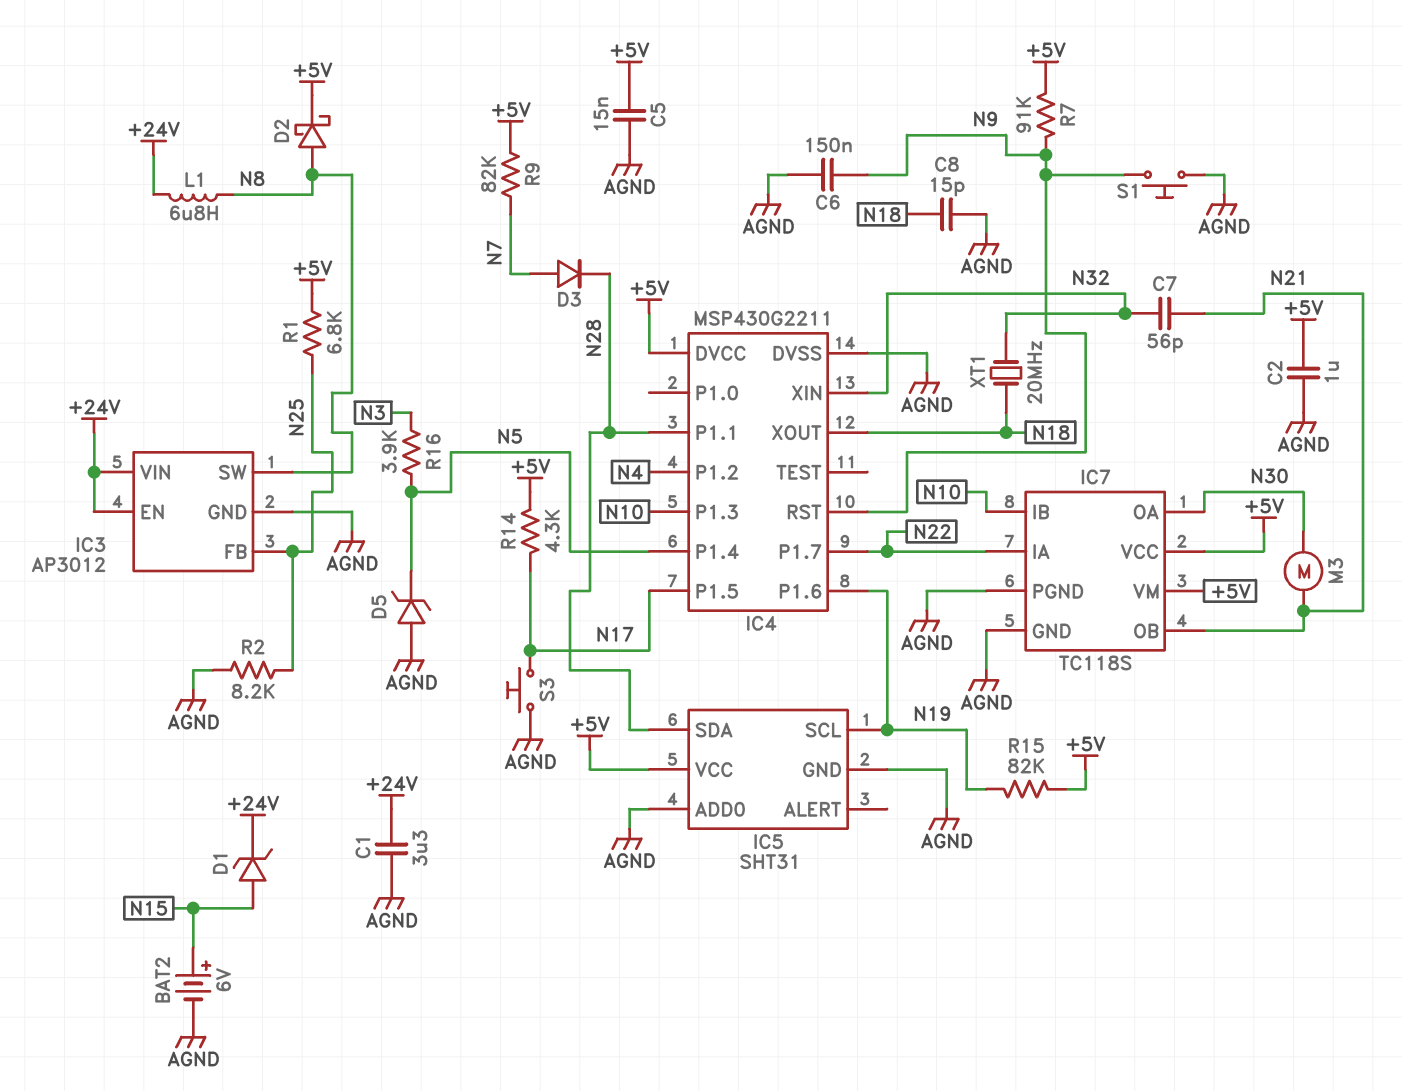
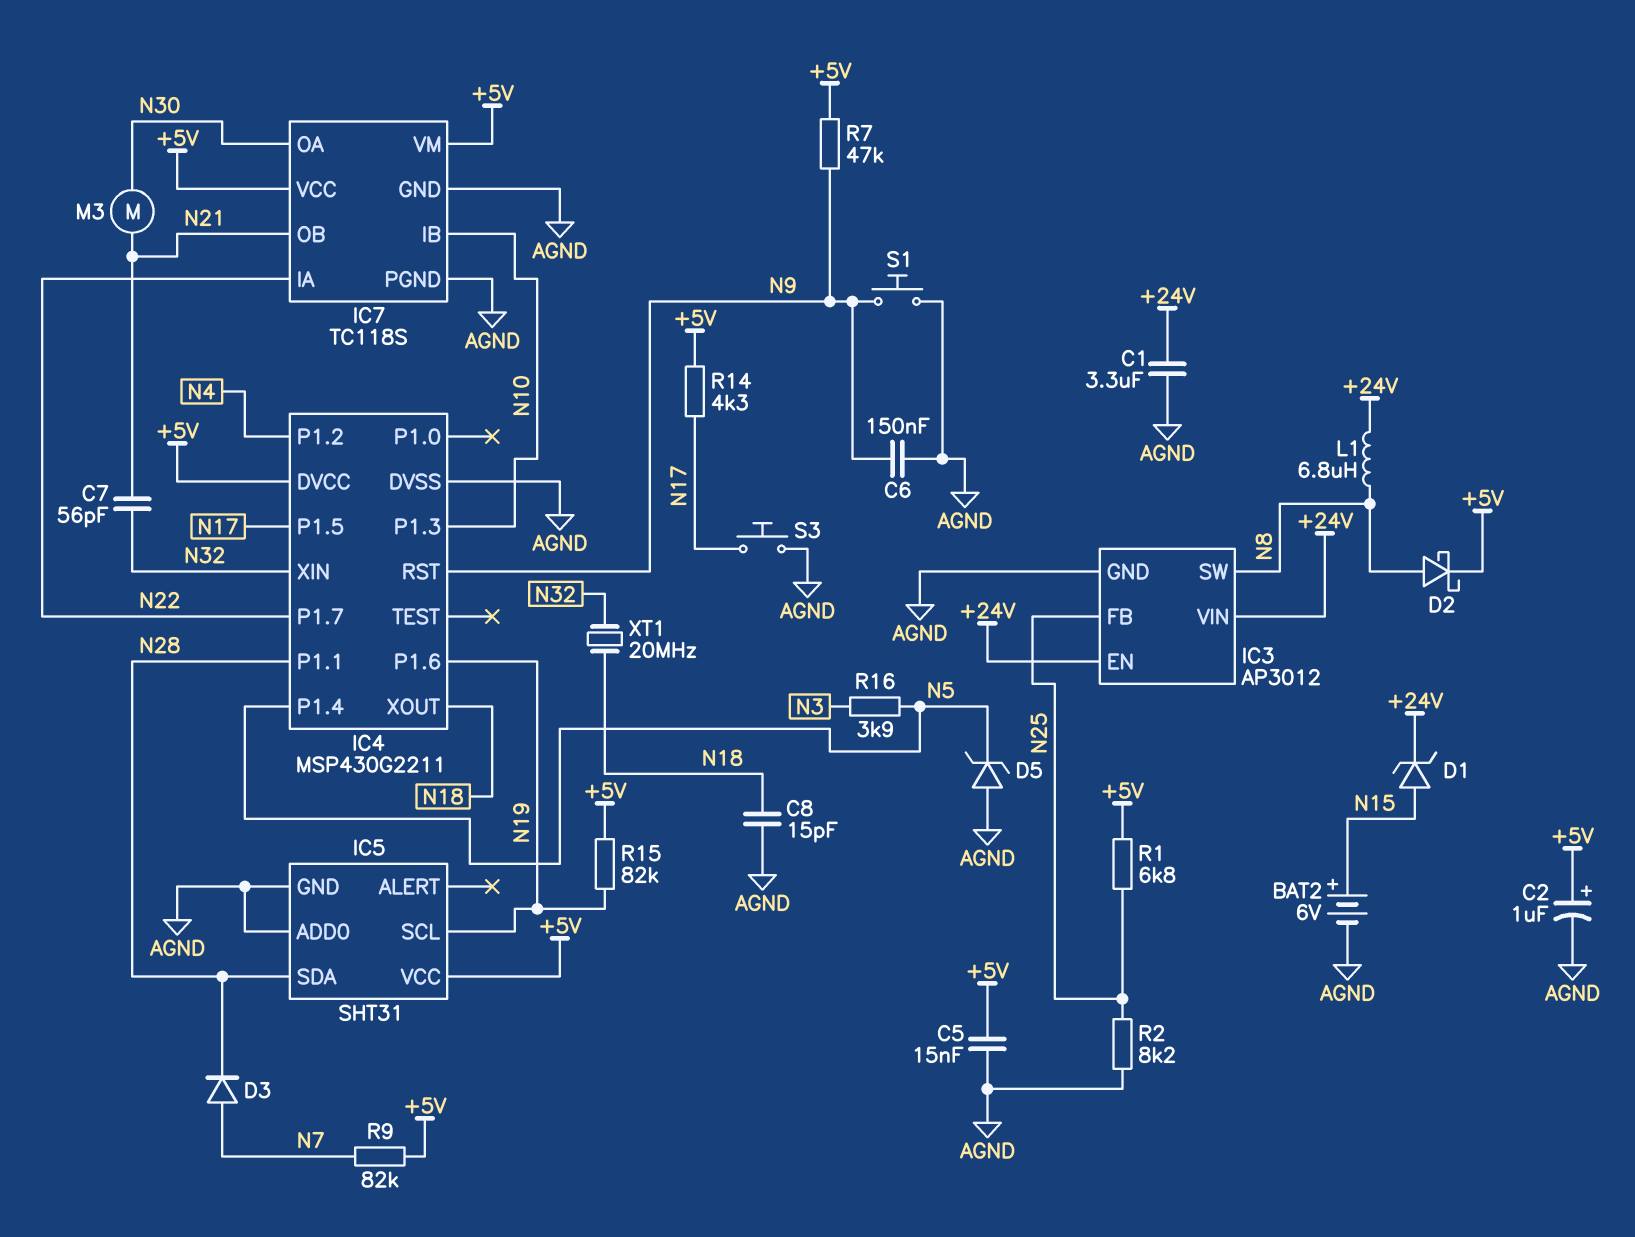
C2: 1uF (+5V, AGND) -> 1uF (plus +5V, minus AGND)
R7: 91k (+5V, N9) -> 47k (+5V, N9)

